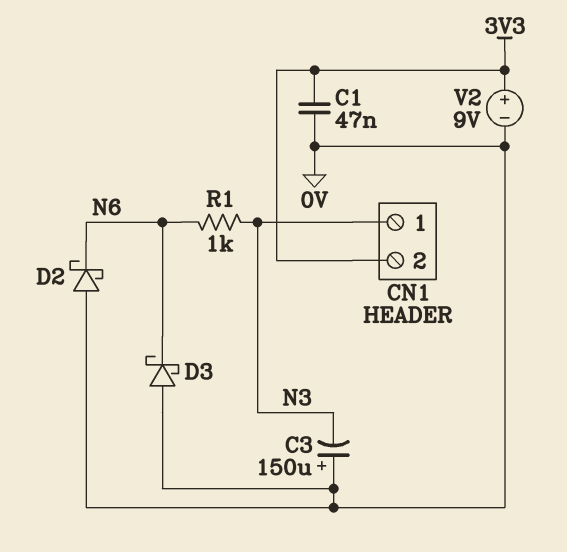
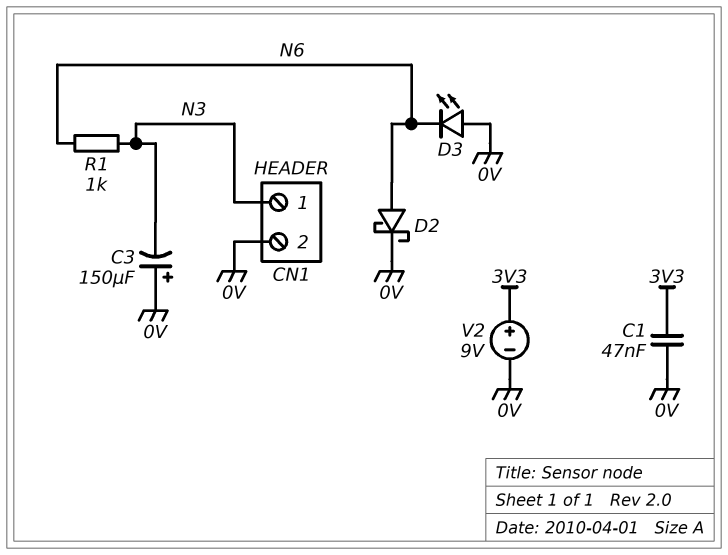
CN1 pin 2: 3V3 -> 0V
D2: schottky (A 0V, K N6) -> schottky (A N6, K 0V)
D3: schottky (A 0V, K N6) -> LED (A 0V, K N6)

